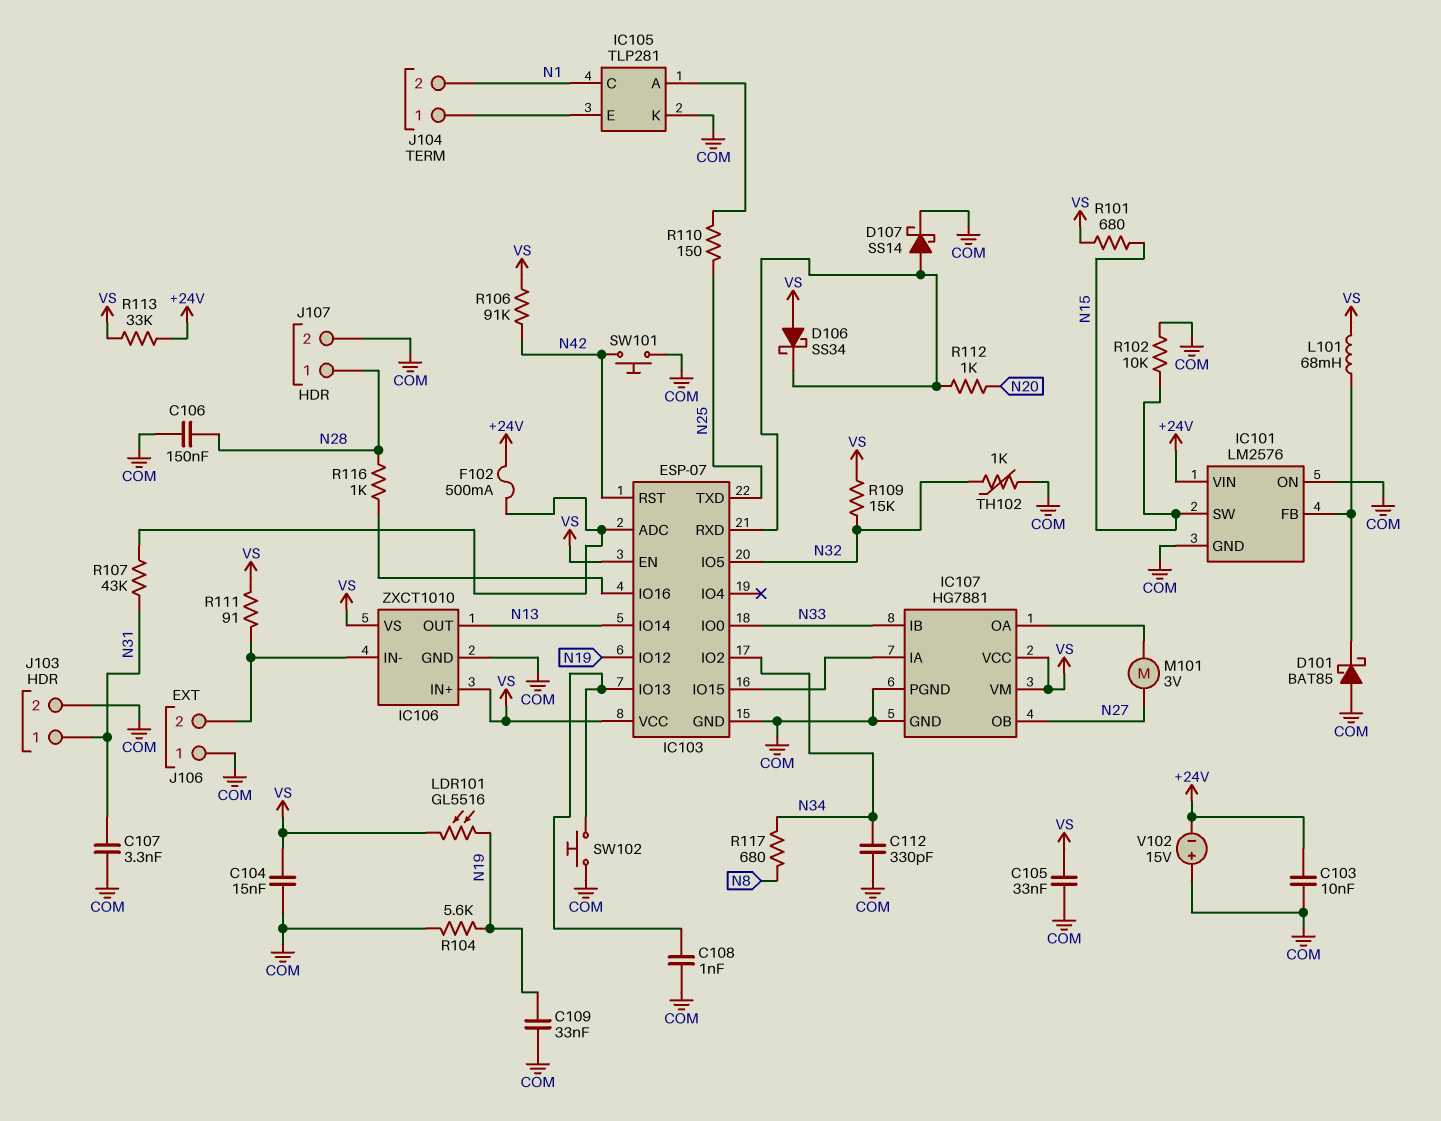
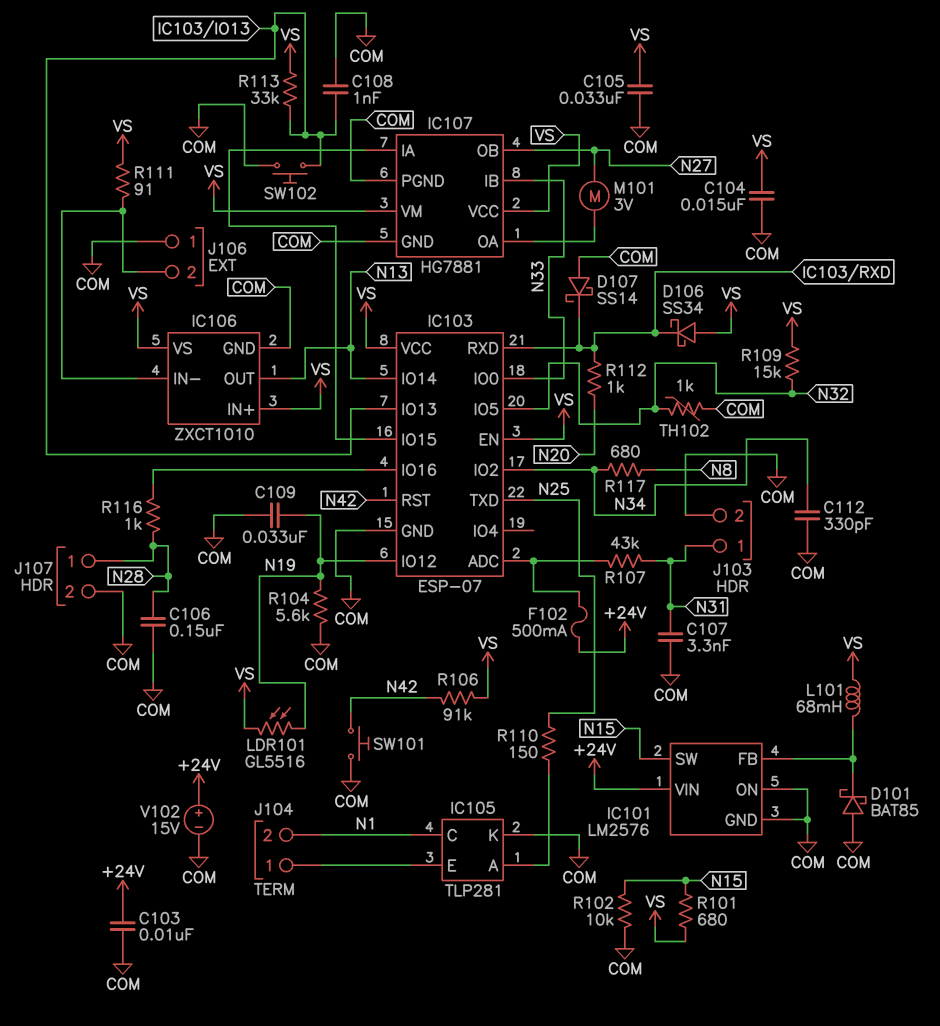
D107: schottky SS14 (A IC103/RXD, K COM) -> schottky SS14 (A COM, K IC103/RXD)
R113: 33k (+24V, VS) -> 33k (IC103/IO13, VS)
V102: 15V (plus COM, minus +24V) -> 15V (plus +24V, minus COM)

